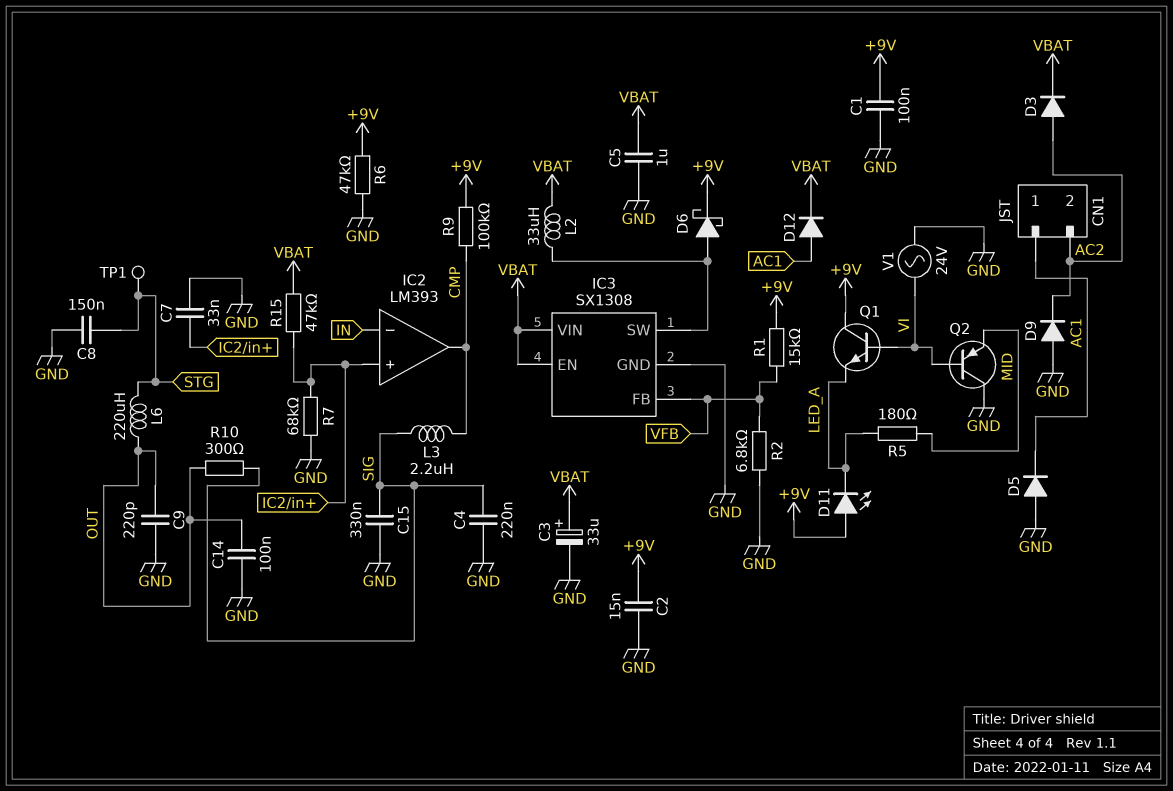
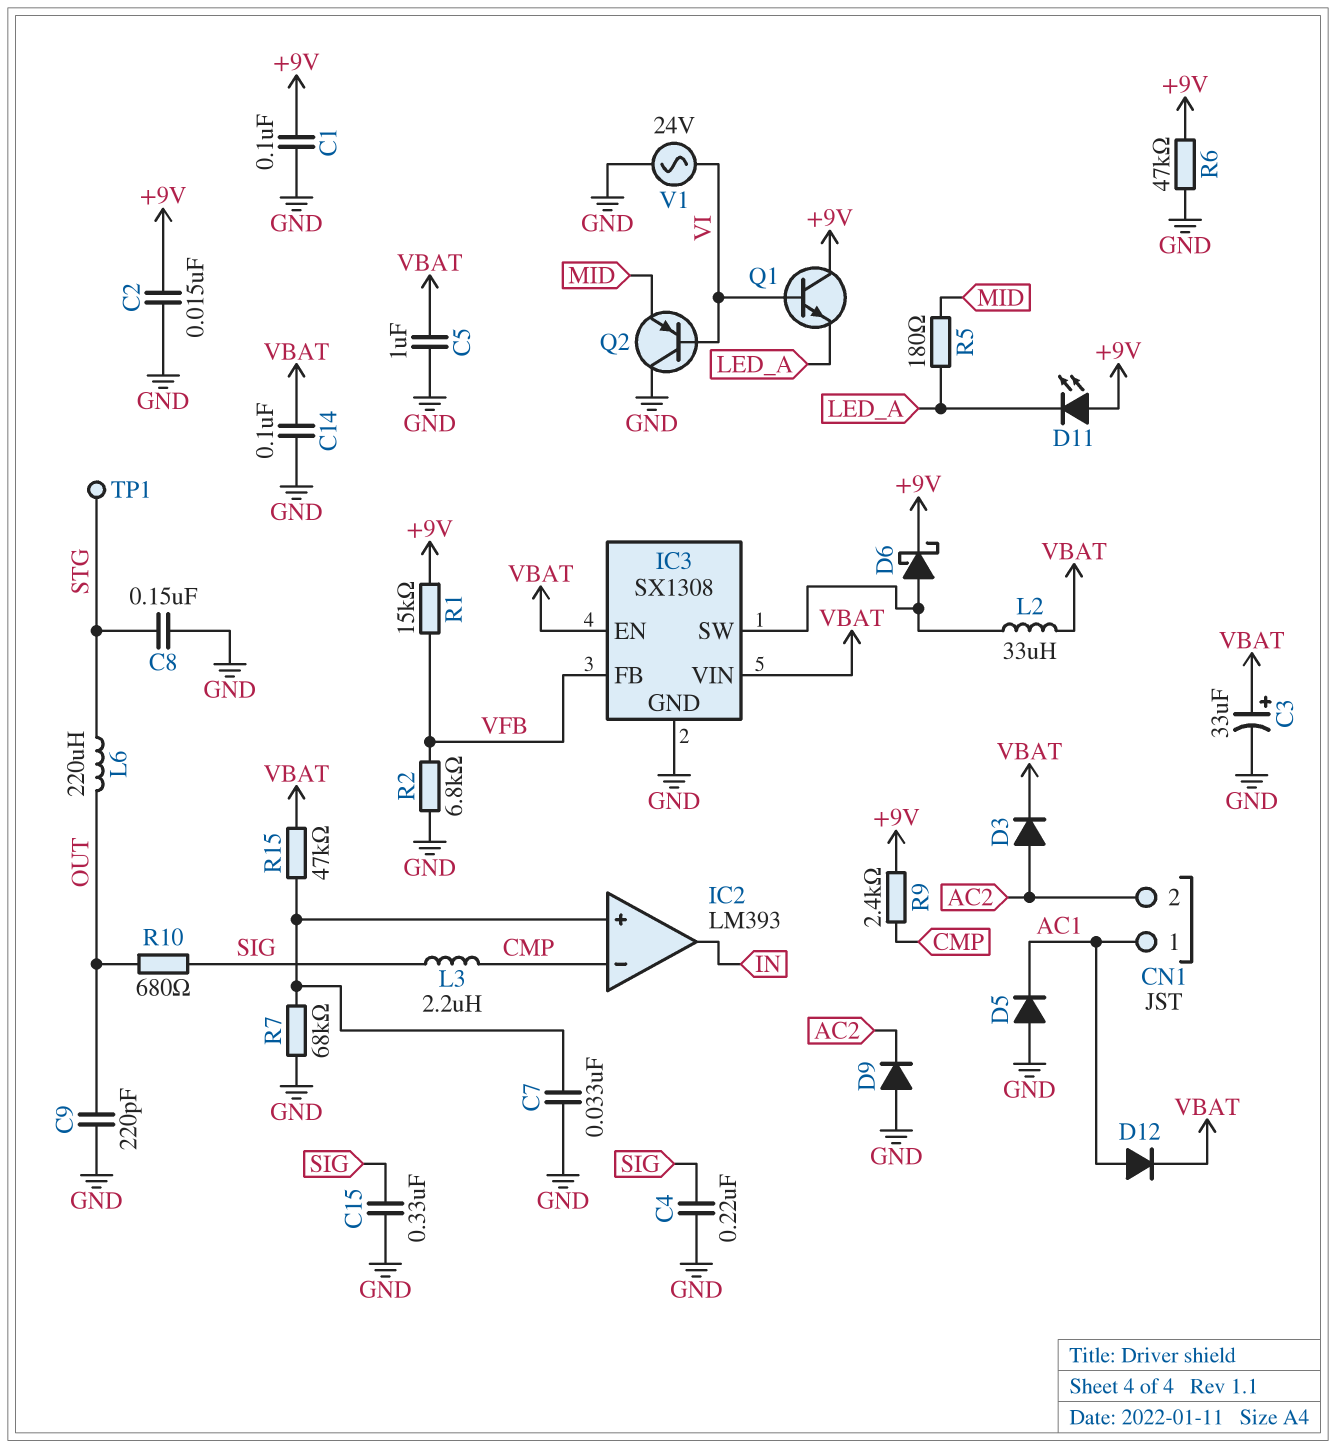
C14: 100nF (GND, OUT) -> 100nF (GND, VBAT)
IC2 pin in-: IN -> CMP
IC2 pin out: CMP -> IN
R9: 100k (+9V, CMP) -> 2.4k (+9V, CMP)
R10: 300 (OUT, SIG) -> 680 (OUT, SIG)

